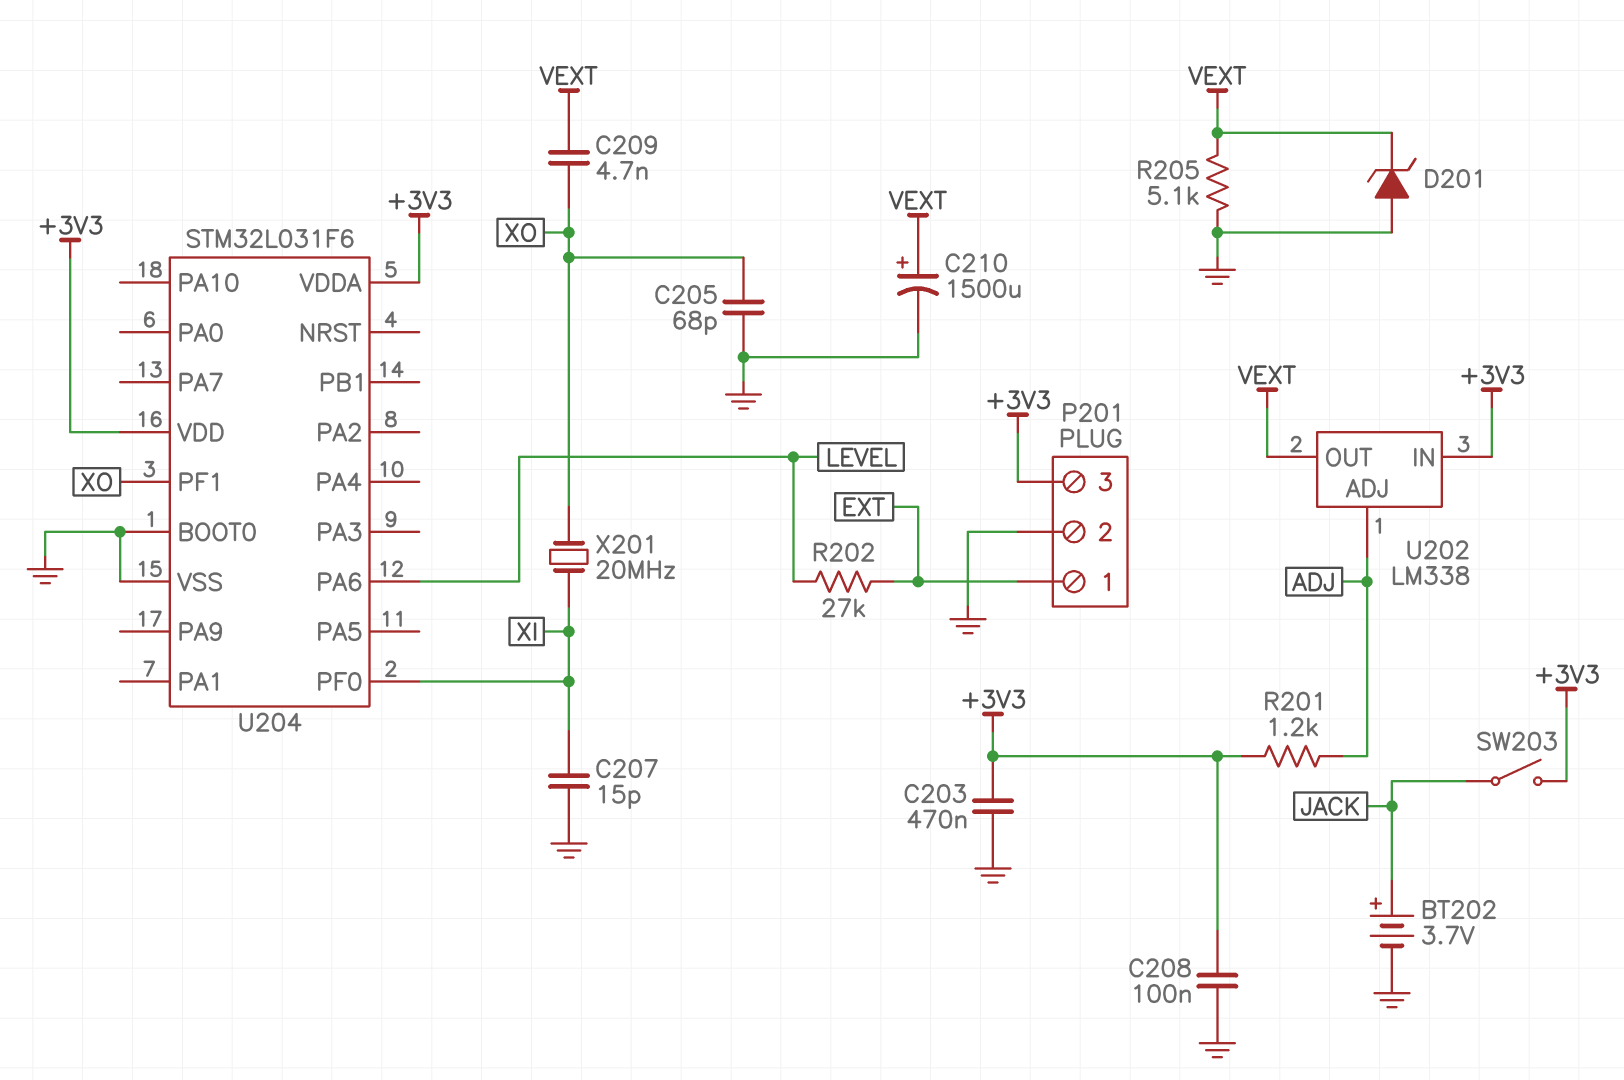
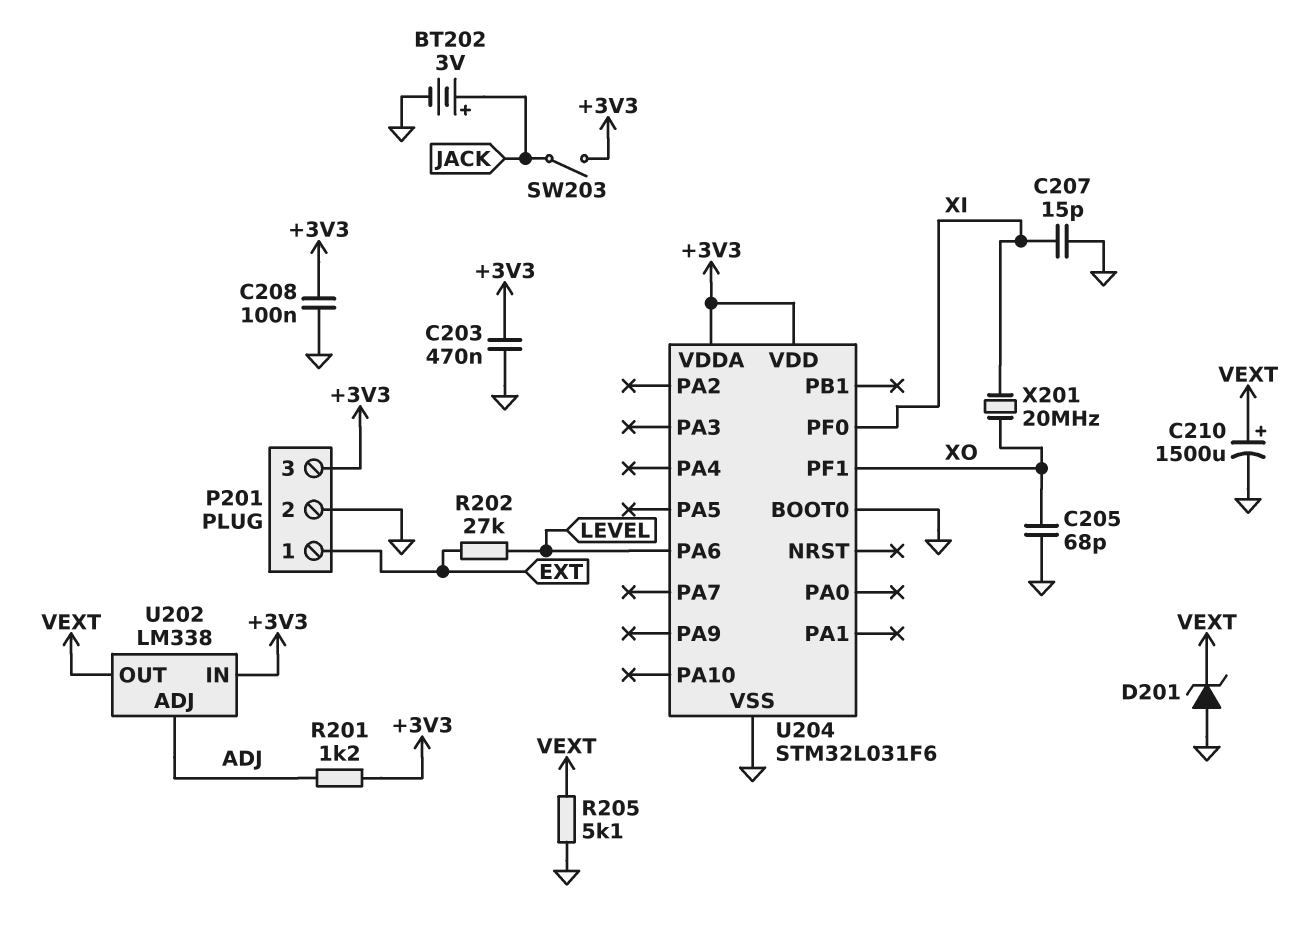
BT202: 3.7V (plus JACK, minus GND) -> 3V (plus JACK, minus GND)
C209: 4.7nF (VEXT, XO) -> none

